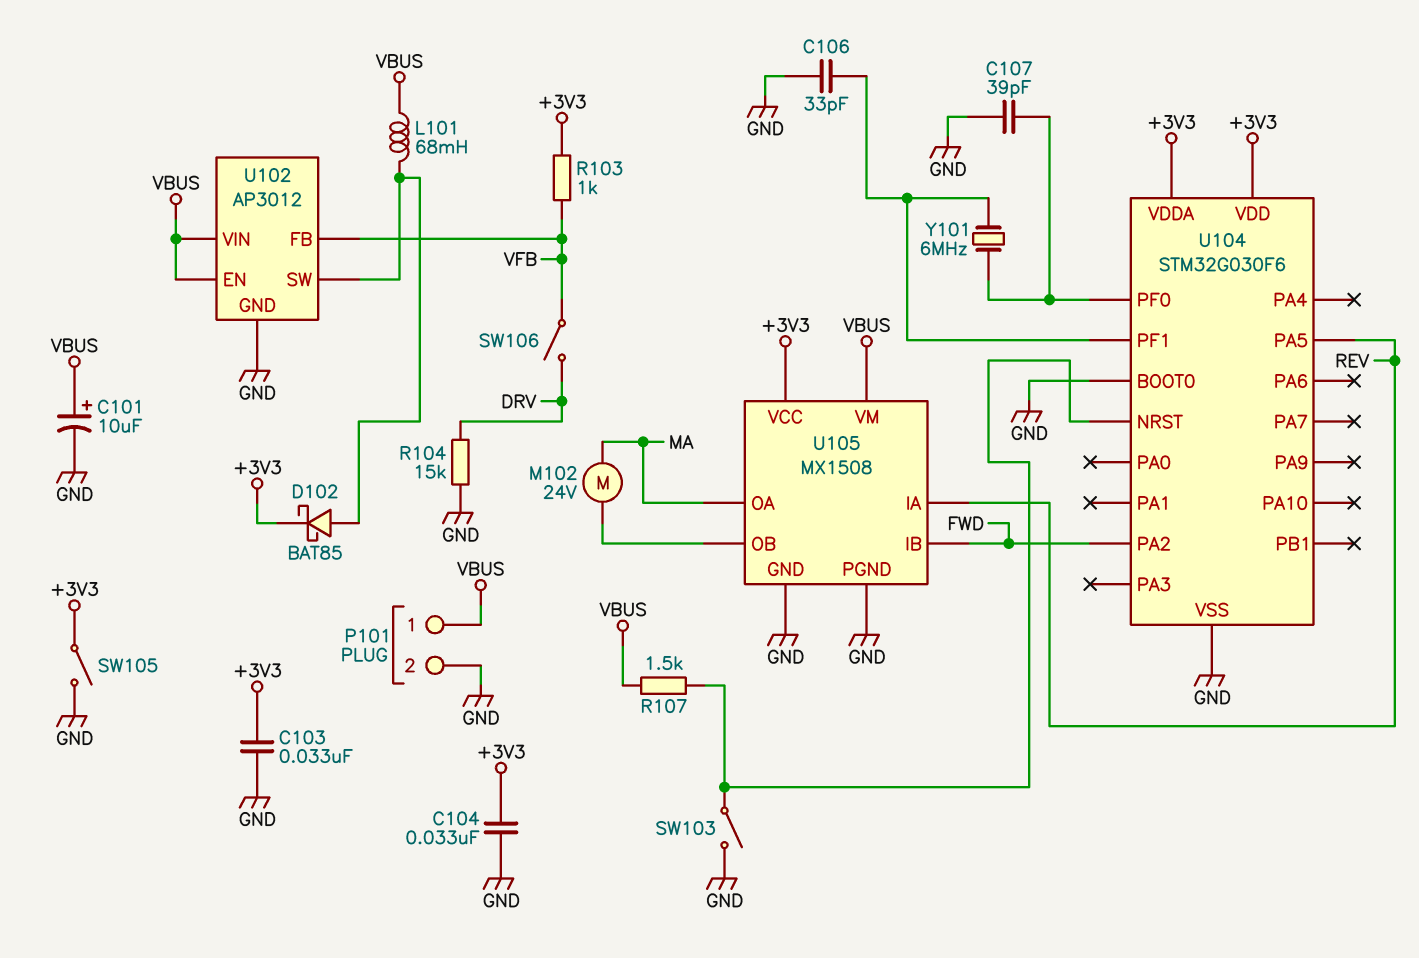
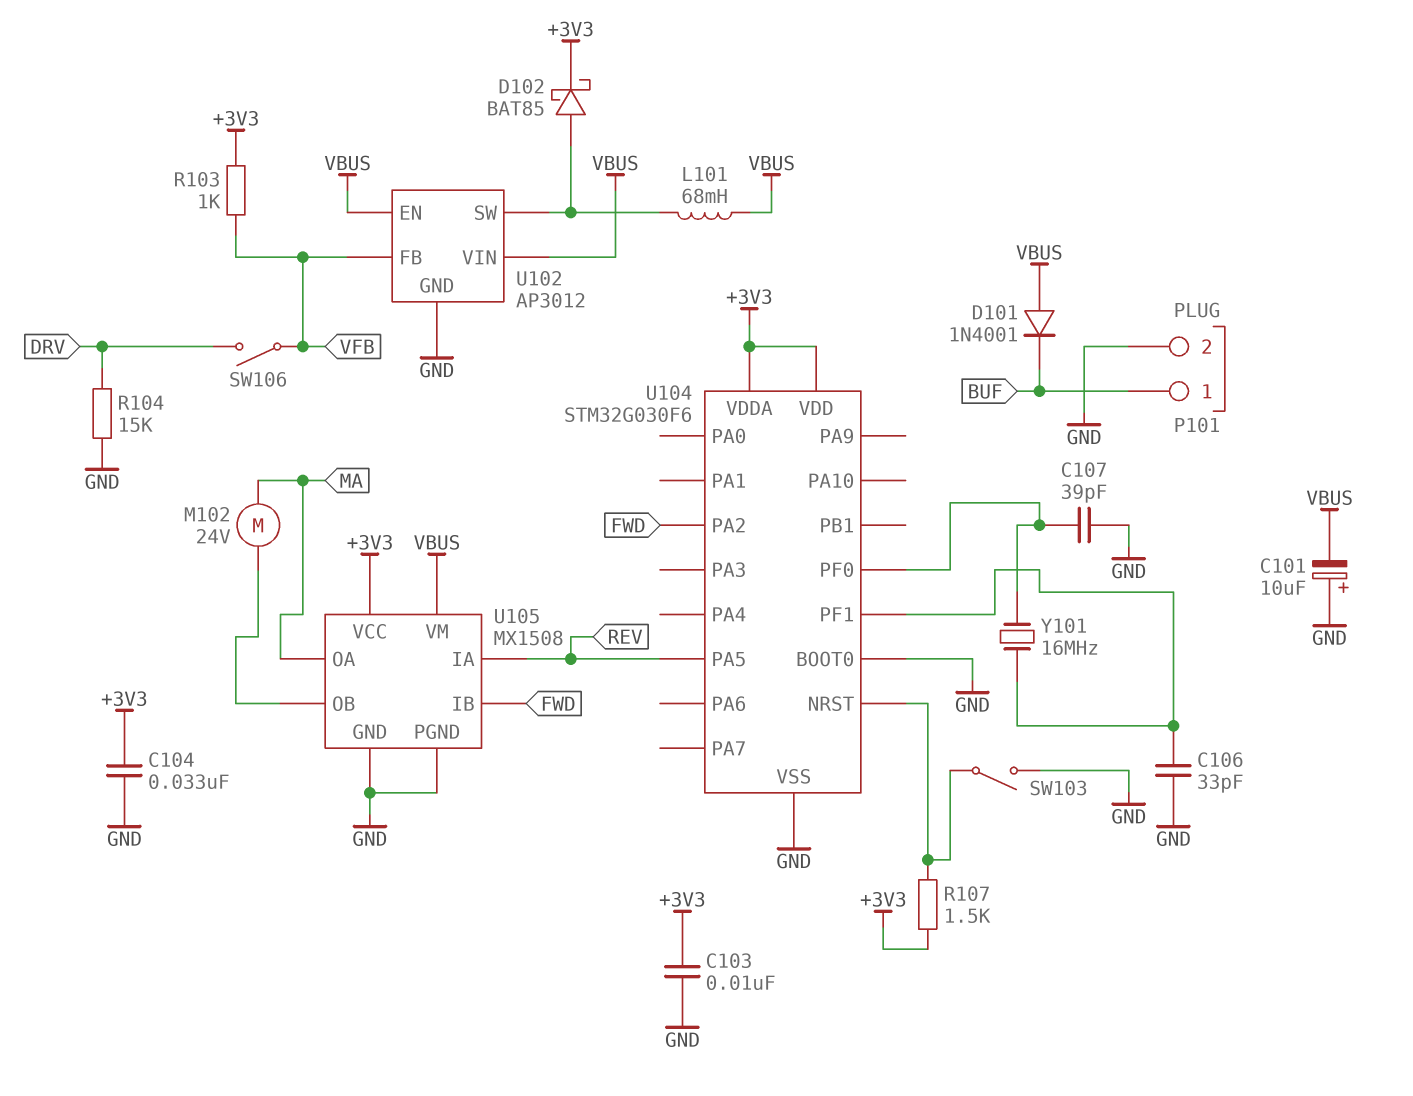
C101: 10uF (plus VBUS, minus GND) -> 10uF (plus GND, minus VBUS)
C103: 33nF (+3V3, GND) -> 10nF (+3V3, GND)
D101: none -> diode 1N4001 (A VBUS, K BUF)
P101 pin 1: VBUS -> BUF
R107: 1.5k (U104/NRST, VBUS) -> 1.5k (+3V3, U104/NRST)
SW105: switch (+3V3, GND) -> none
Y101: 6MHz (U104/PF0, U104/PF1) -> 16MHz (U104/PF0, U104/PF1)

